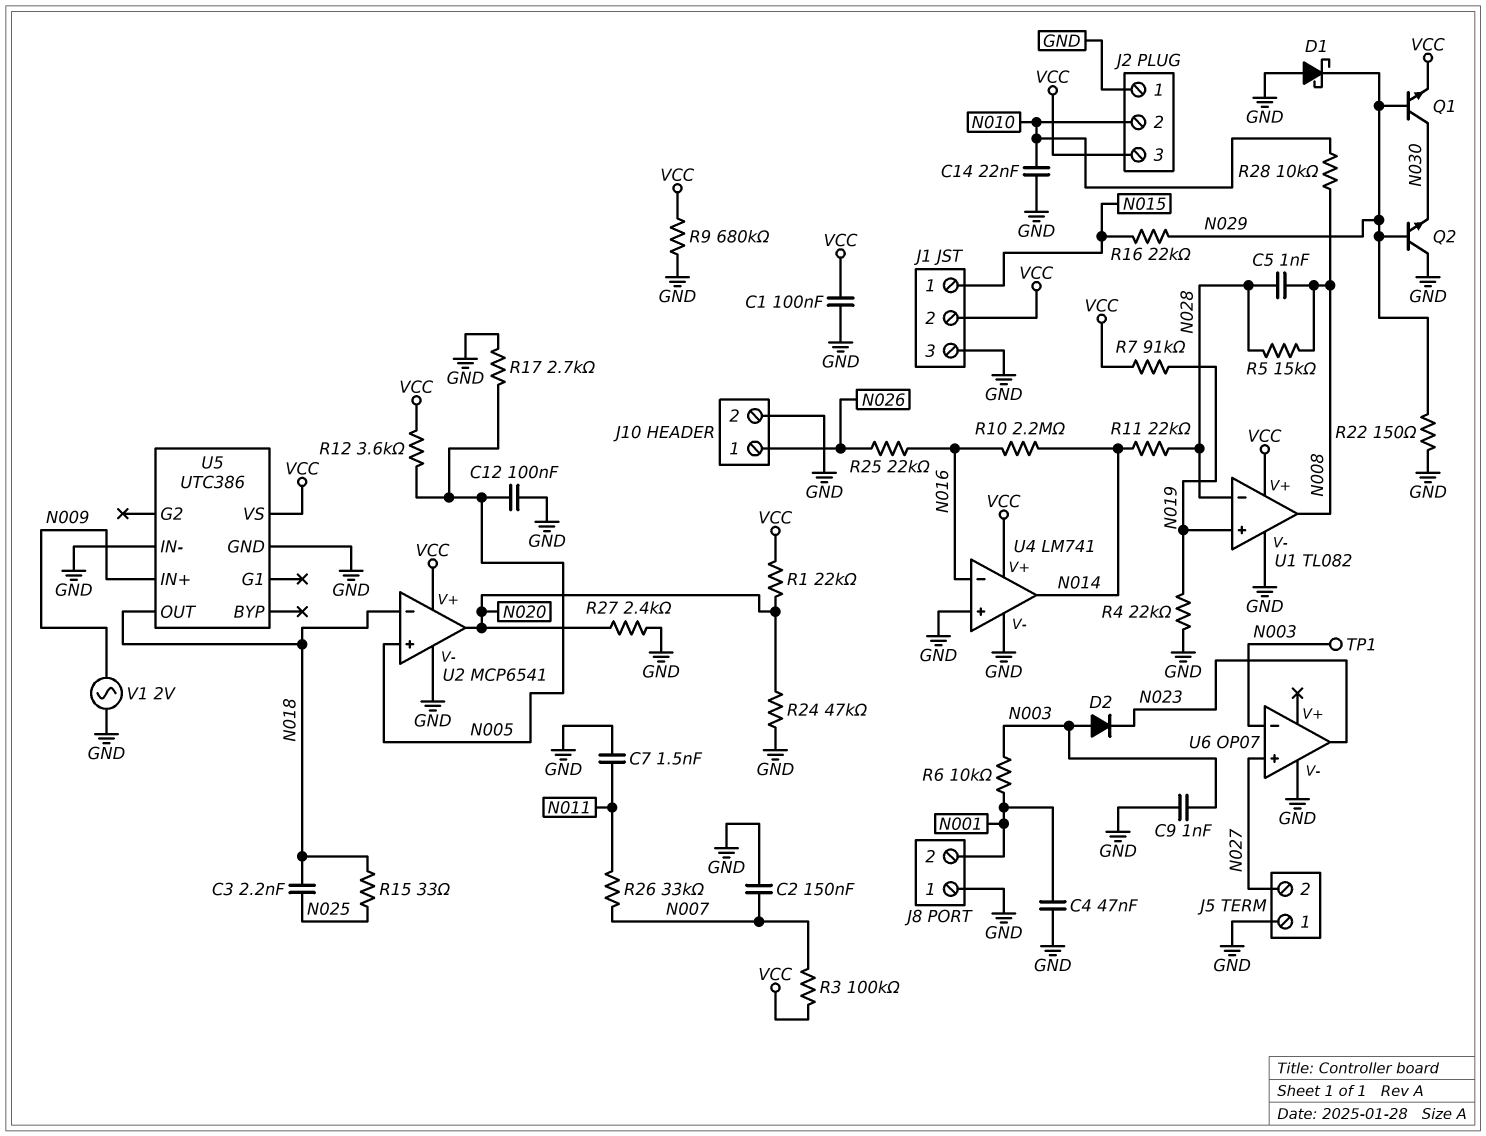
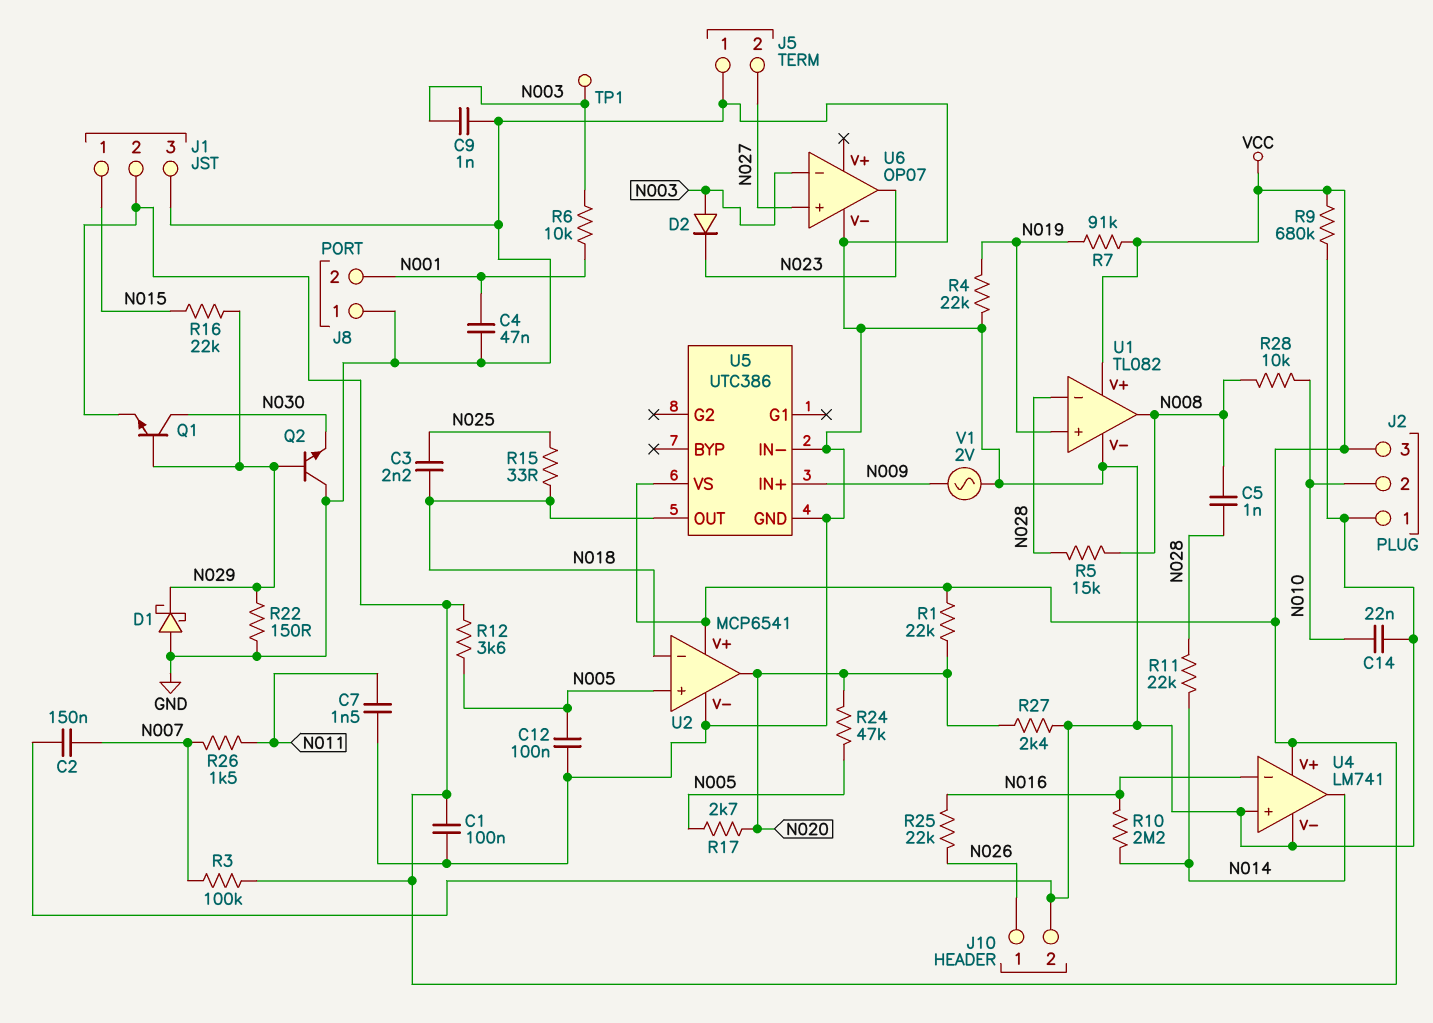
R17: 2.7k (GND, N005) -> 2.7k (N005, N020)
R24: 47k (GND, N020) -> 47k (N005, N020)
R26: 33k (N007, N011) -> 1.5k (N007, N011)

